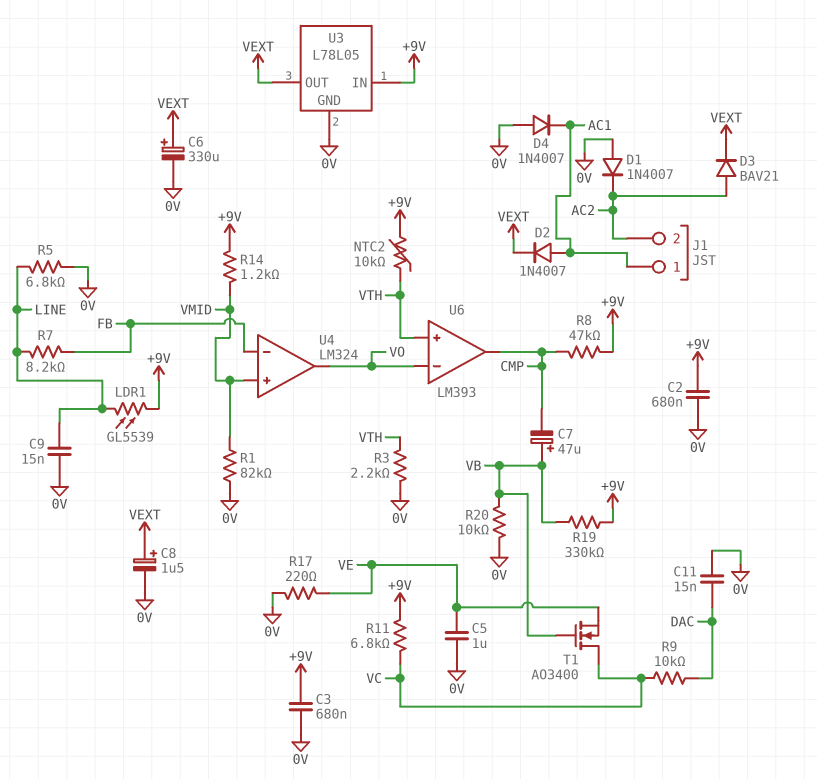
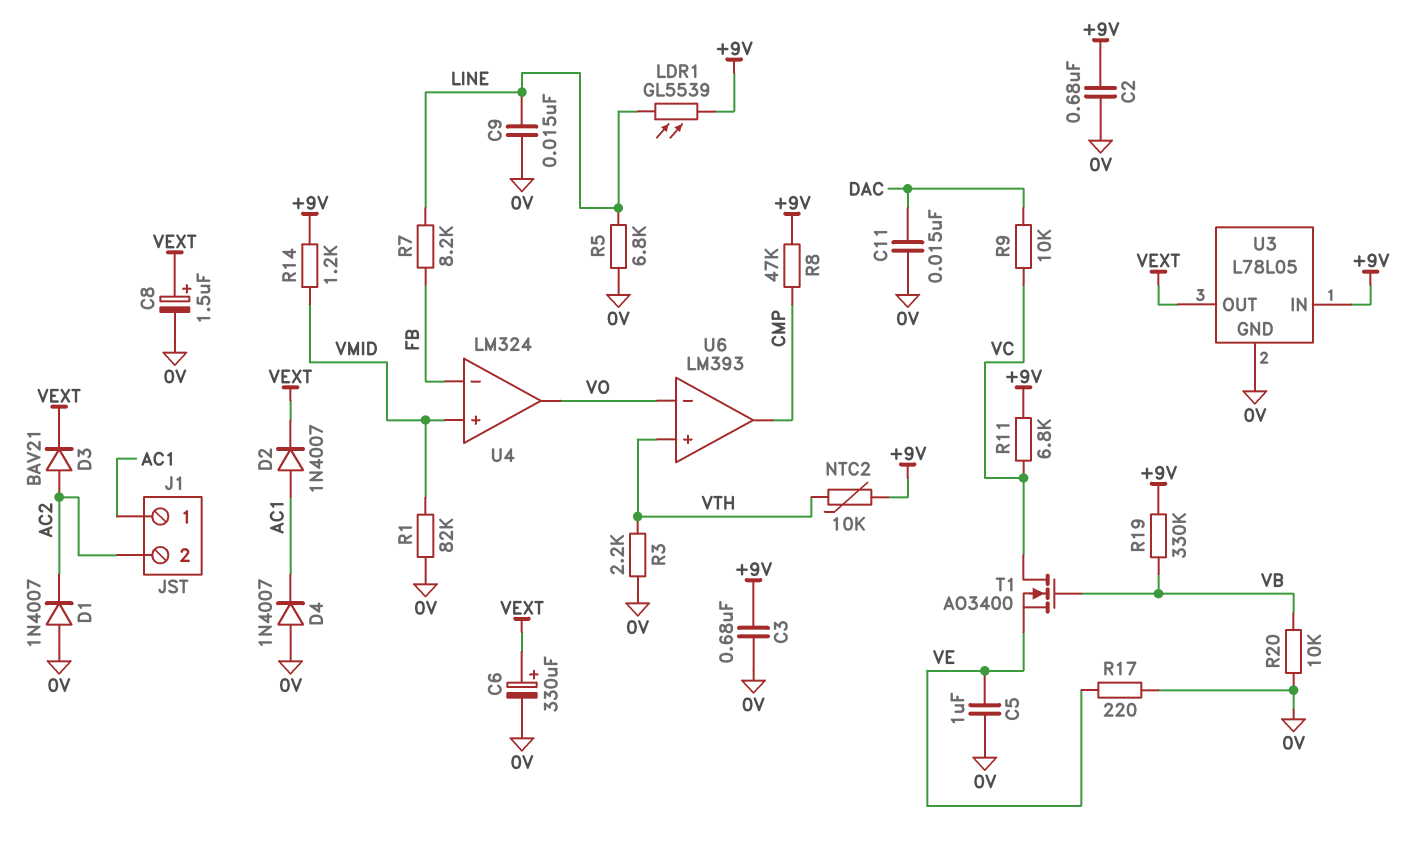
C7: 47uF (plus VB, minus CMP) -> none

